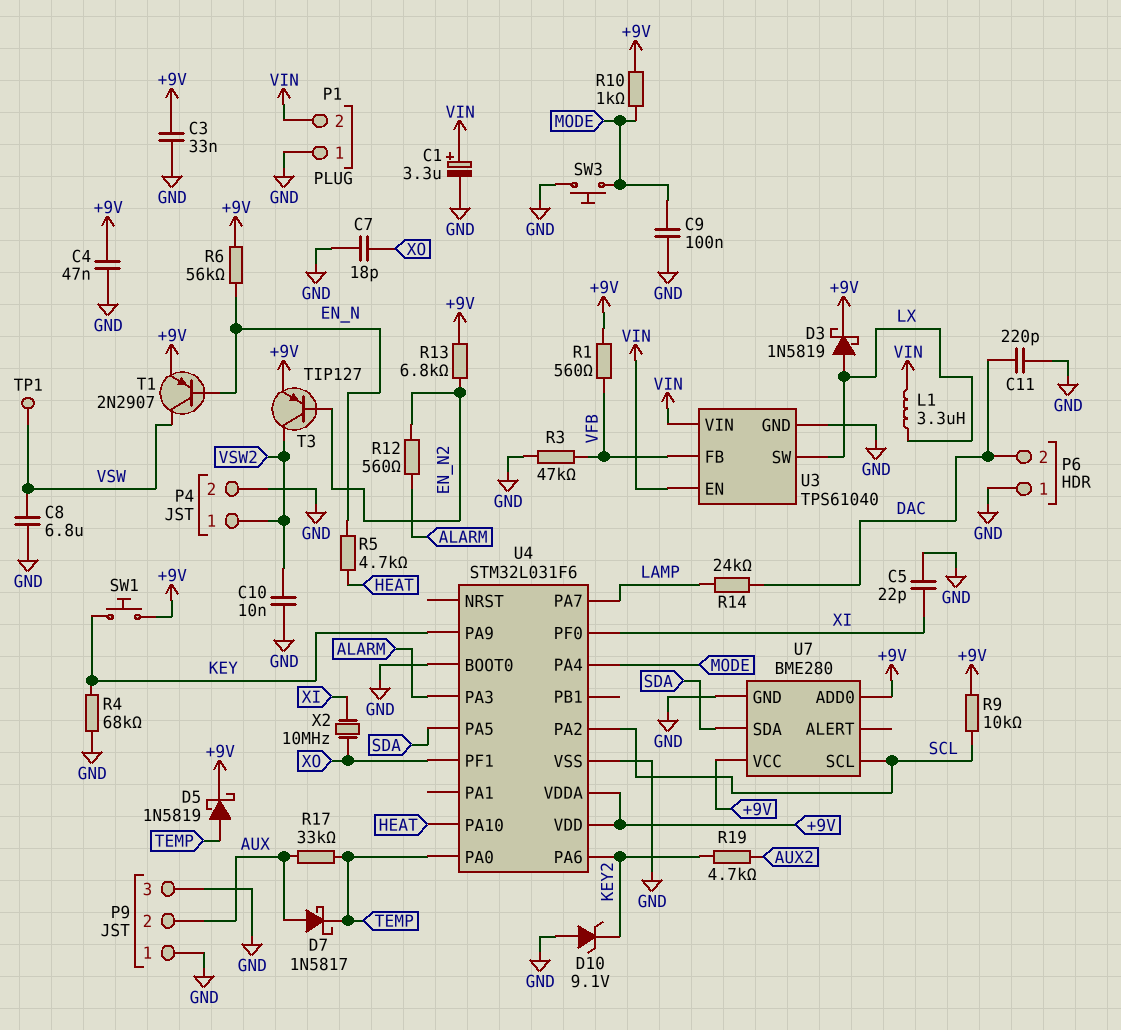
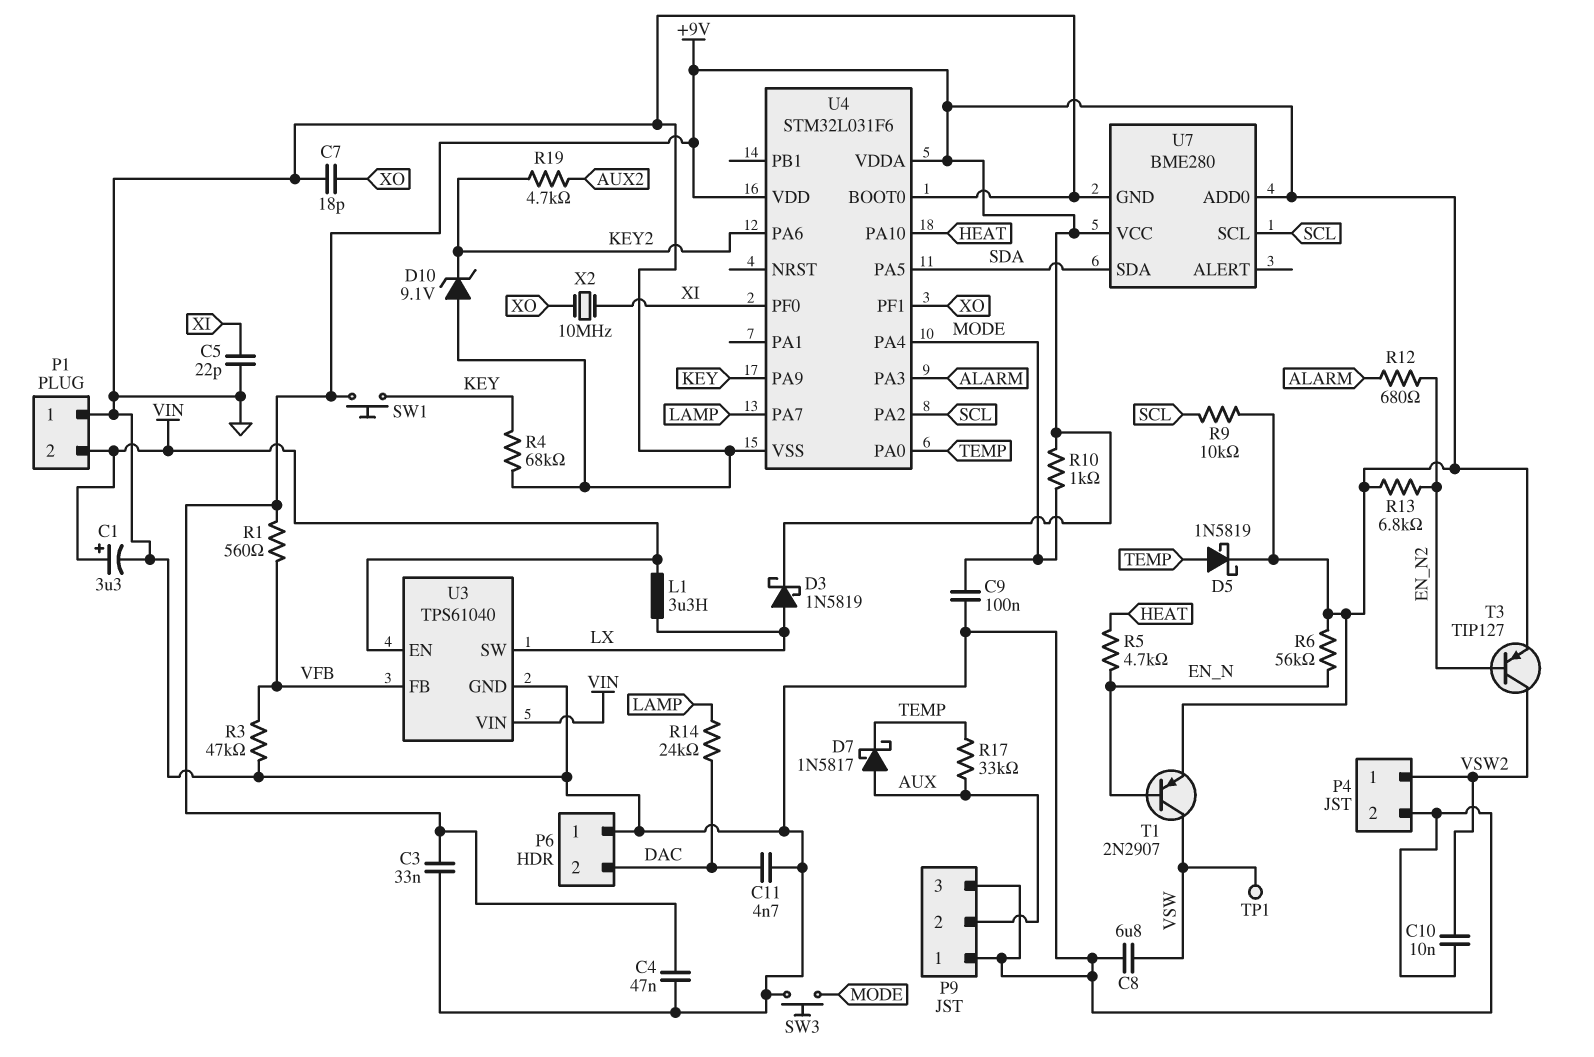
C11: 220pF (DAC, GND) -> 4.7nF (DAC, GND)
R12: 560 (ALARM, EN_N2) -> 680 (ALARM, EN_N2)

